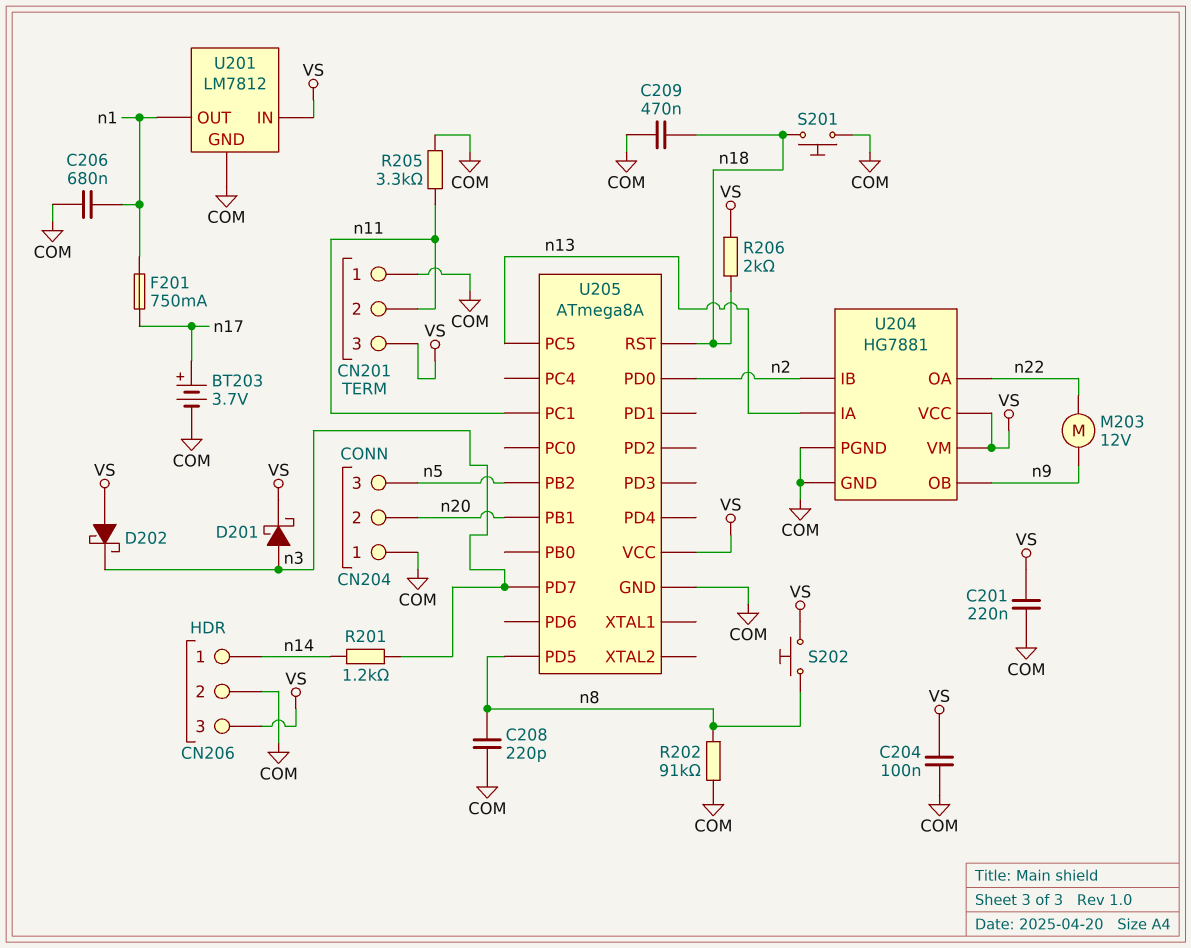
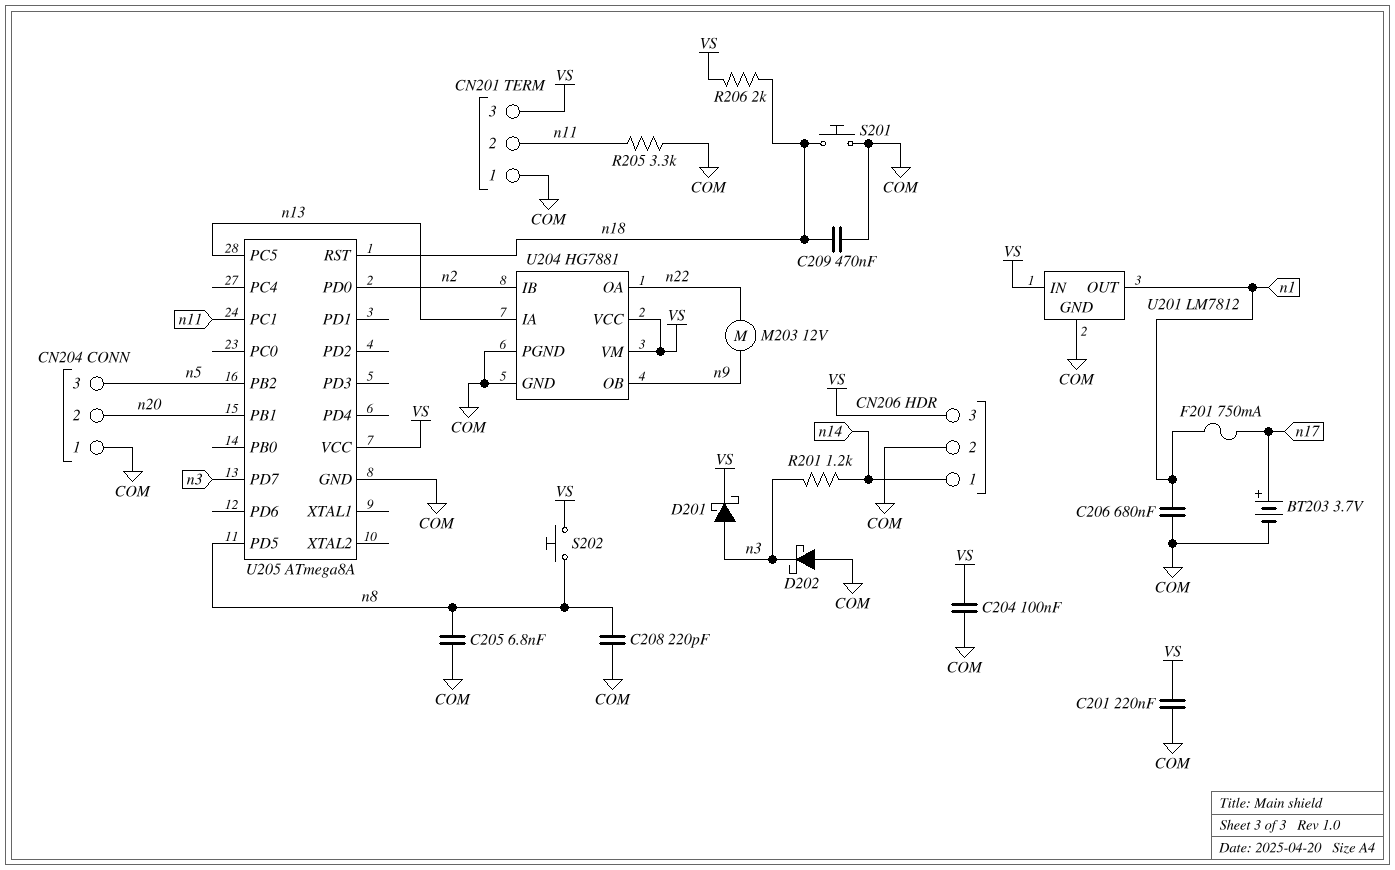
C205: none -> 6.8nF (COM, n8)
D202: schottky (A VS, K n3) -> schottky (A COM, K n3)
R202: 91k (COM, n8) -> none

